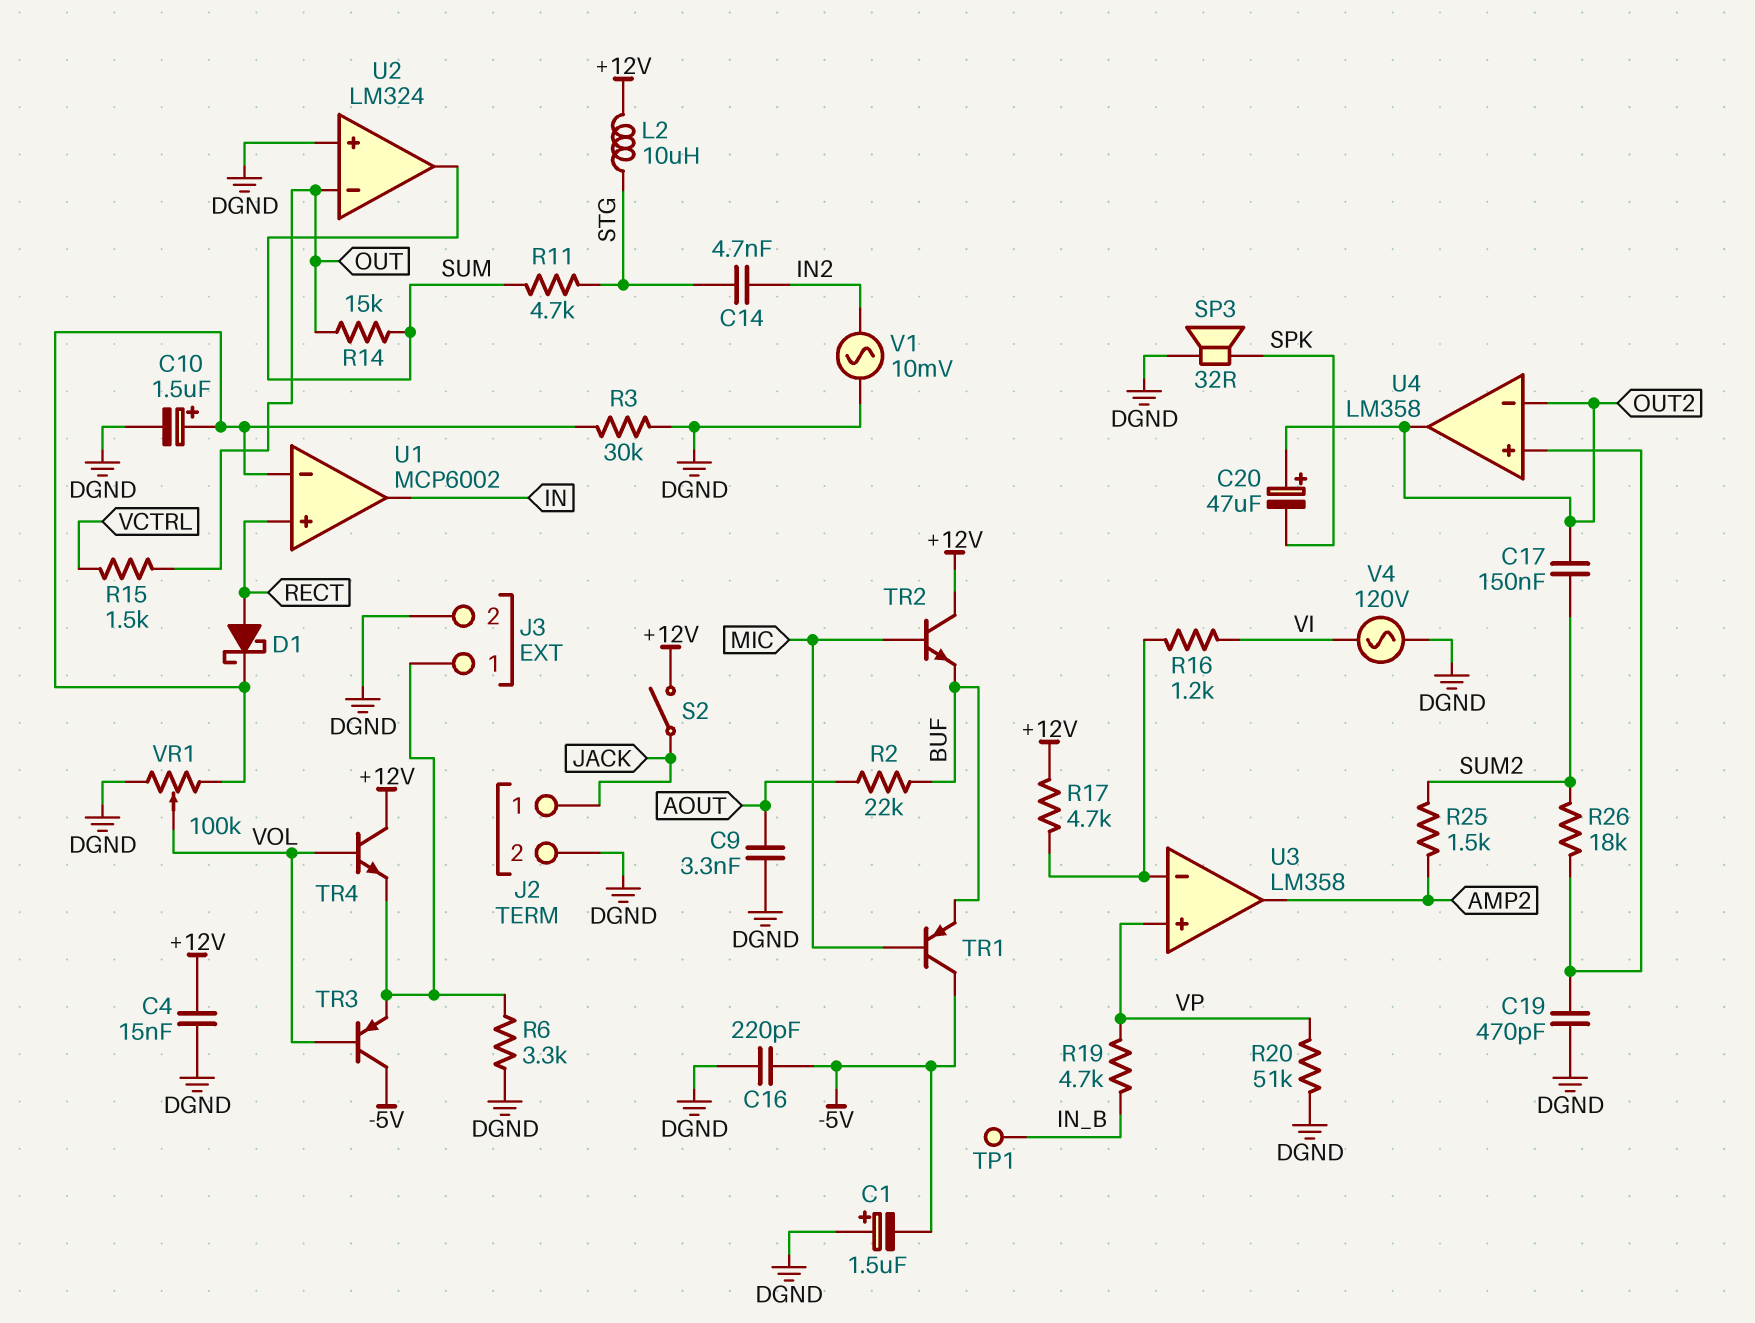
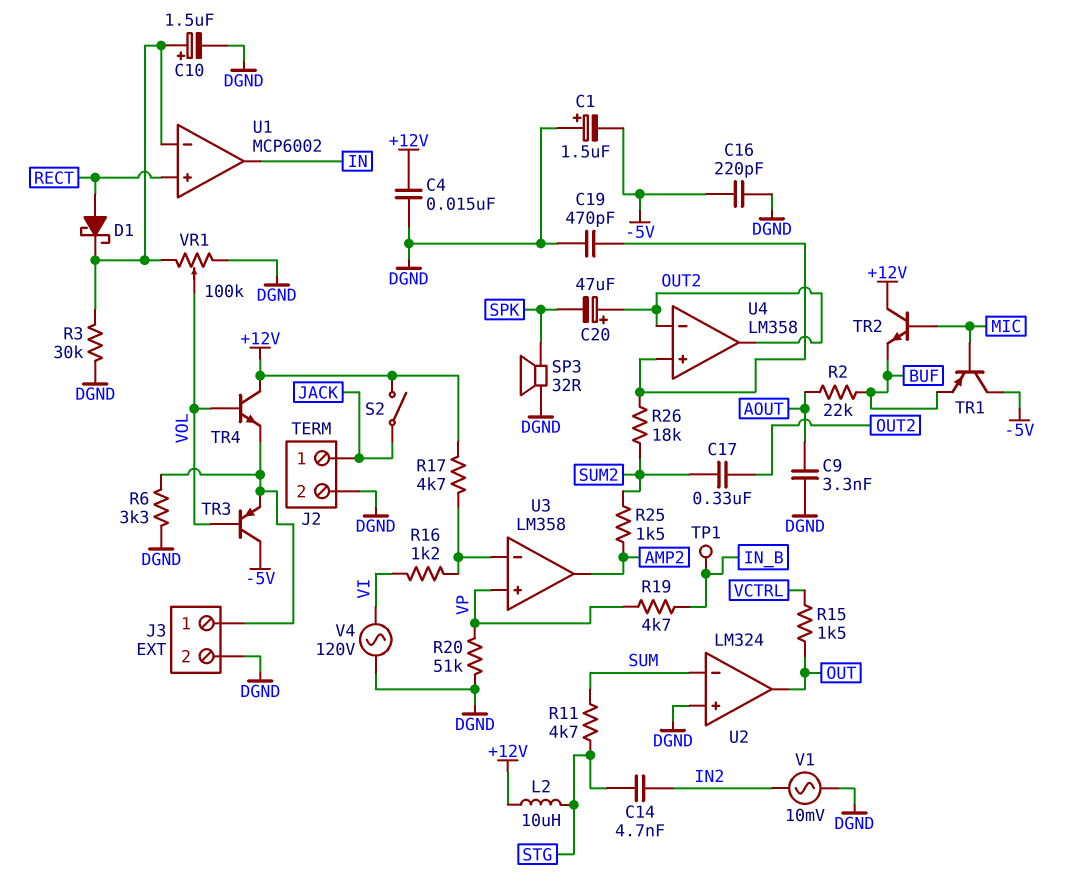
C17: 150nF (OUT2, SUM2) -> 330nF (OUT2, SUM2)
R14: 15k (OUT, SUM) -> none
U2 pin in-: OUT -> SUM
U2 pin out: SUM -> OUT

